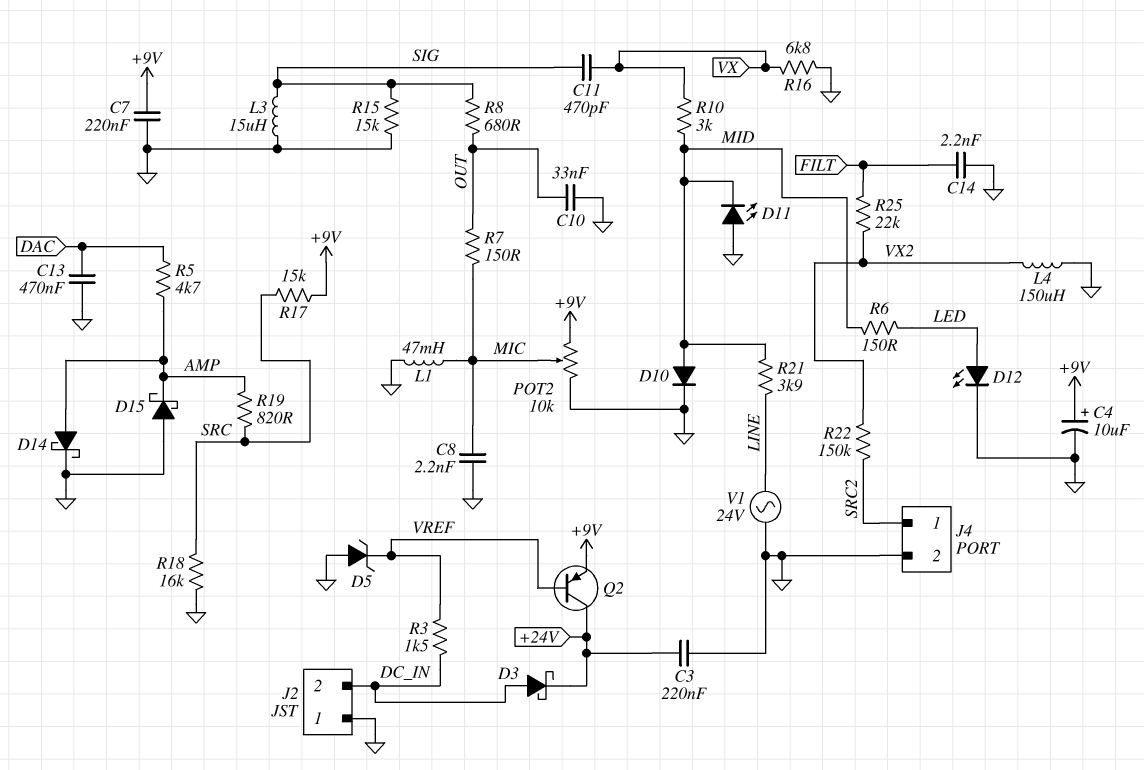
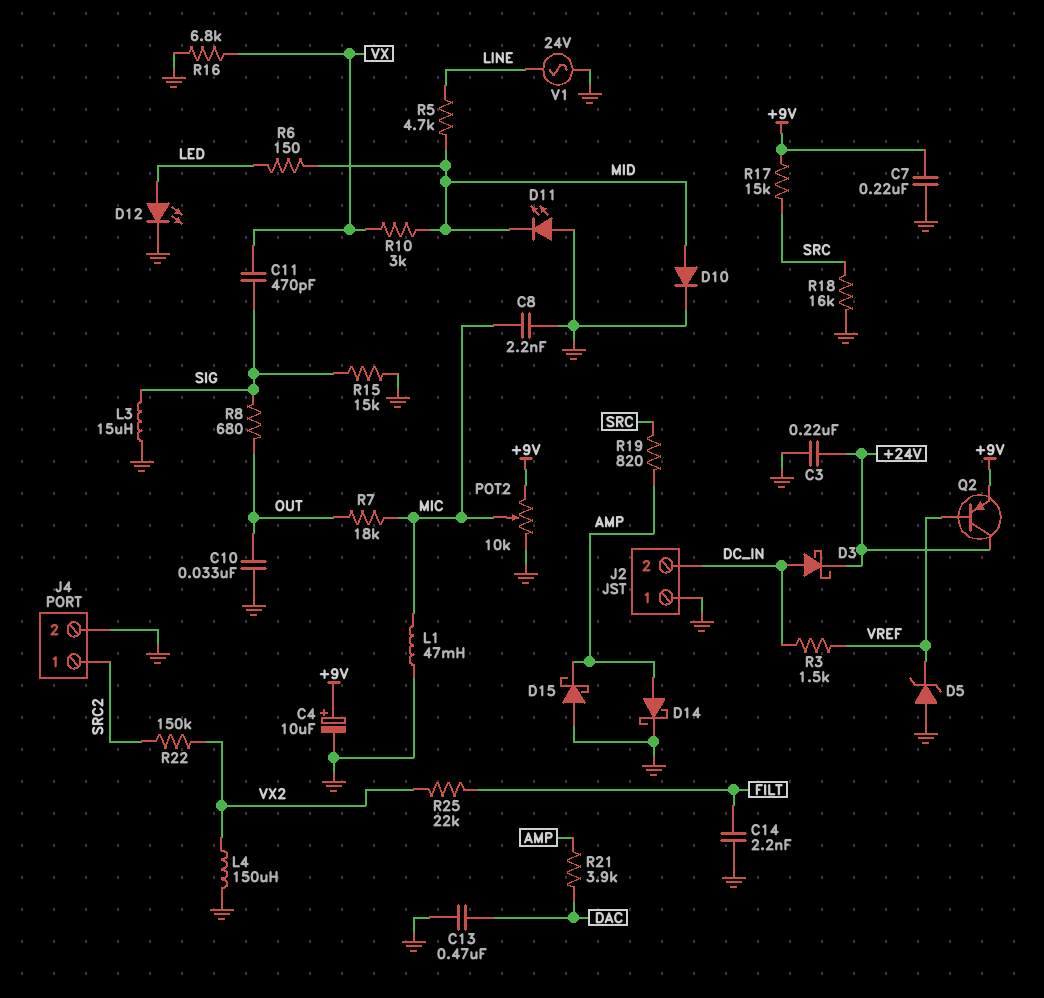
R5: 4.7k (AMP, DAC) -> 4.7k (LINE, MID)
R7: 150 (MIC, OUT) -> 18k (MIC, OUT)
R21: 3.9k (LINE, MID) -> 3.9k (AMP, DAC)

